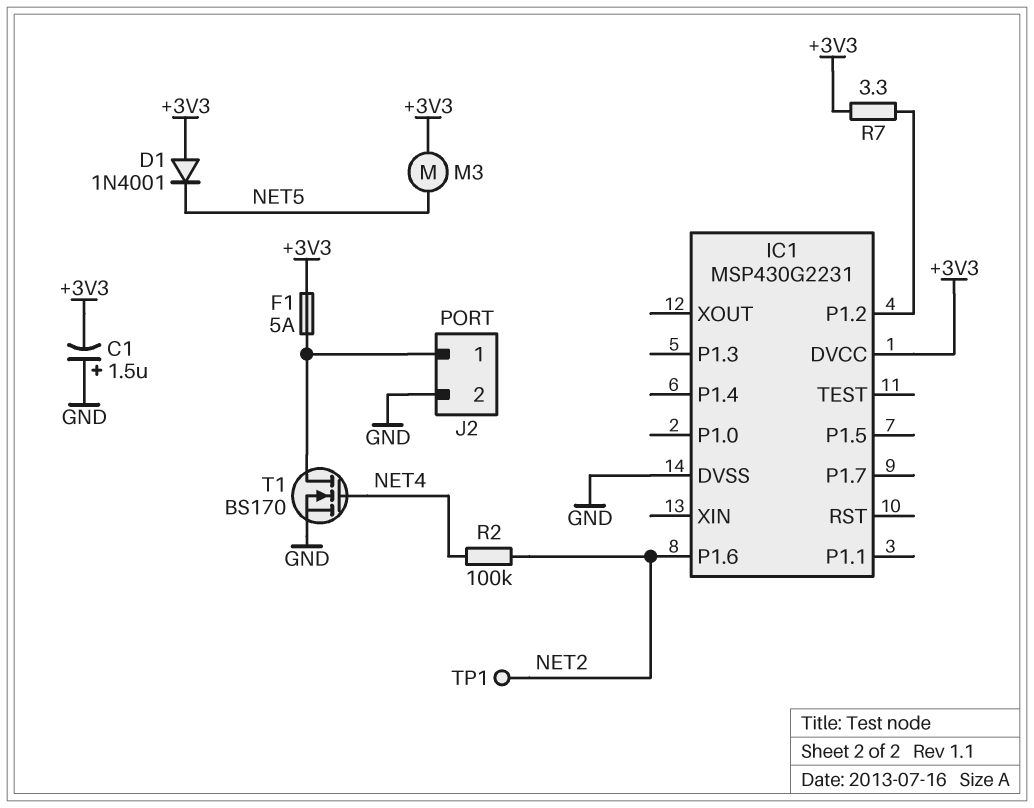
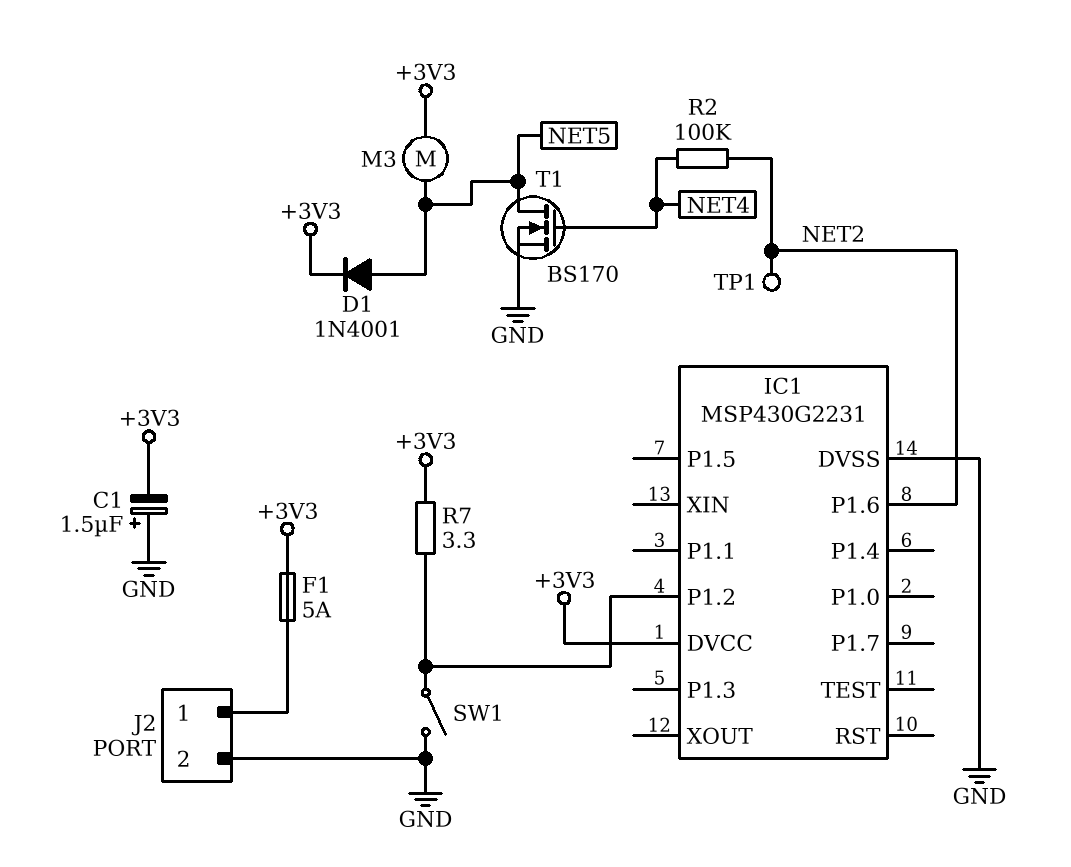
D1: diode 1N4001 (A +3V3, K NET5) -> diode 1N4001 (A NET5, K +3V3)
SW1: none -> switch (GND, IC1/P1.2)
T1: NMOS BS170 (G NET4, D J2/1, S GND) -> NMOS BS170 (G NET4, D NET5, S GND)

